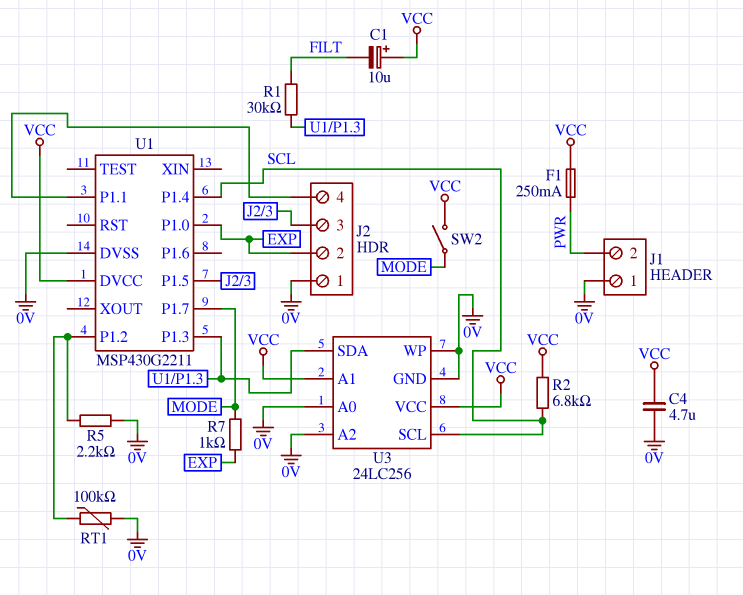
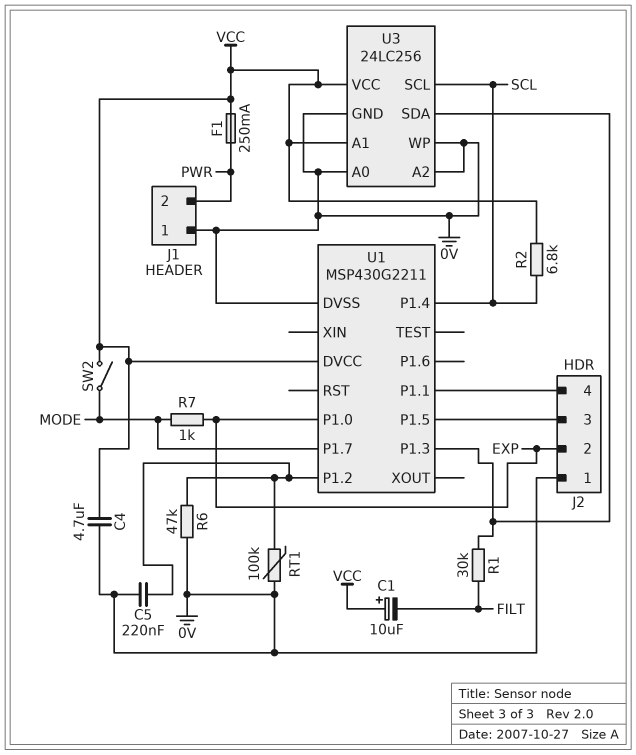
C5: none -> 220nF (0V, U1/P1.2)
R5: 2.2k (0V, U1/P1.2) -> none
R6: none -> 47k (0V, U1/P1.2)

